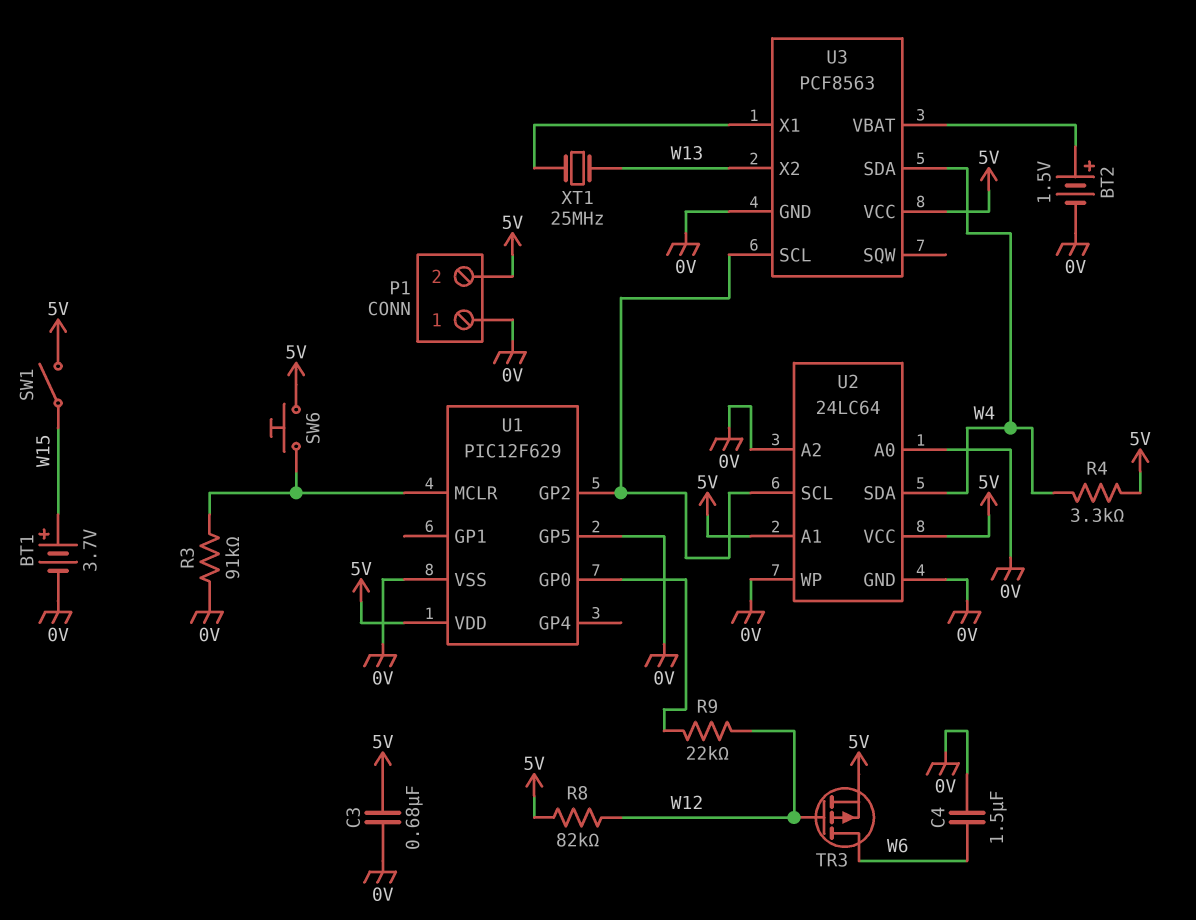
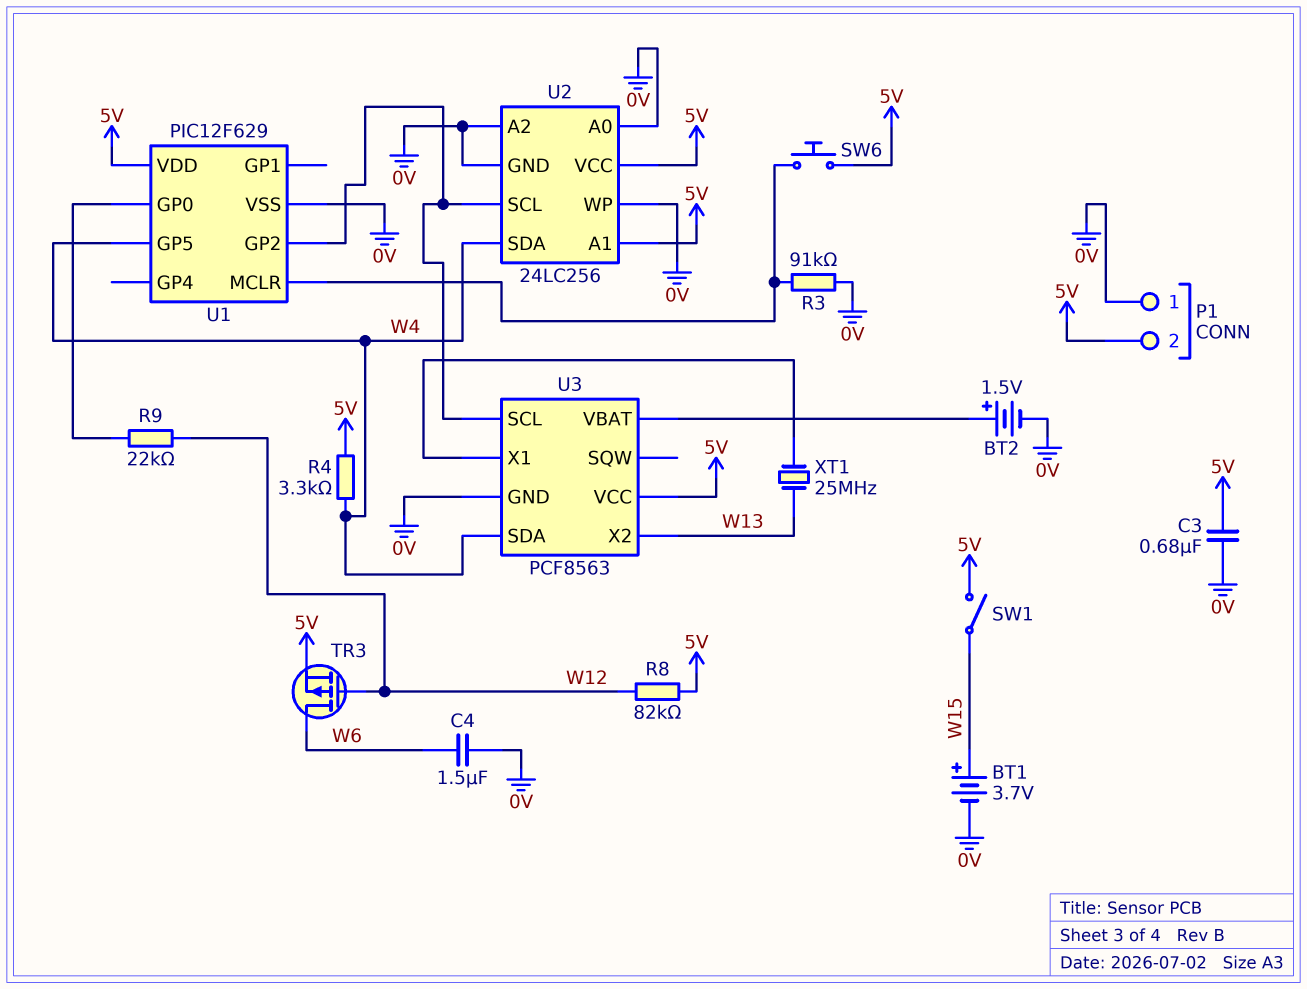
U1 pin GP5: 0V -> W4
U2: 24LC64 -> 24LC256

